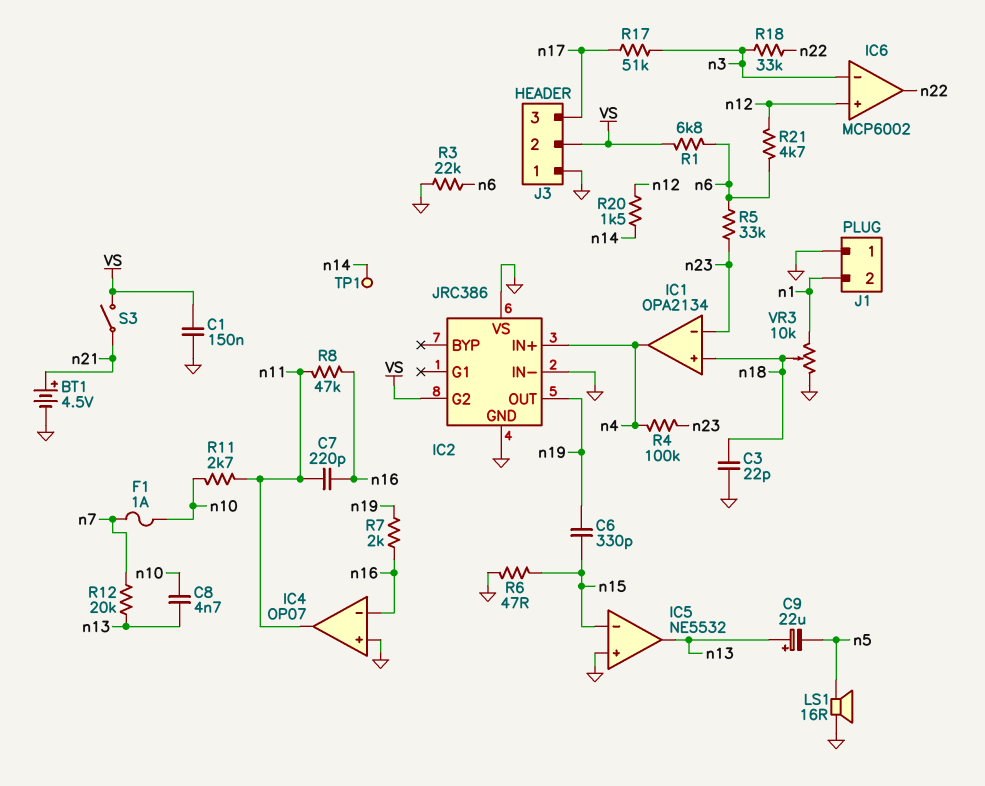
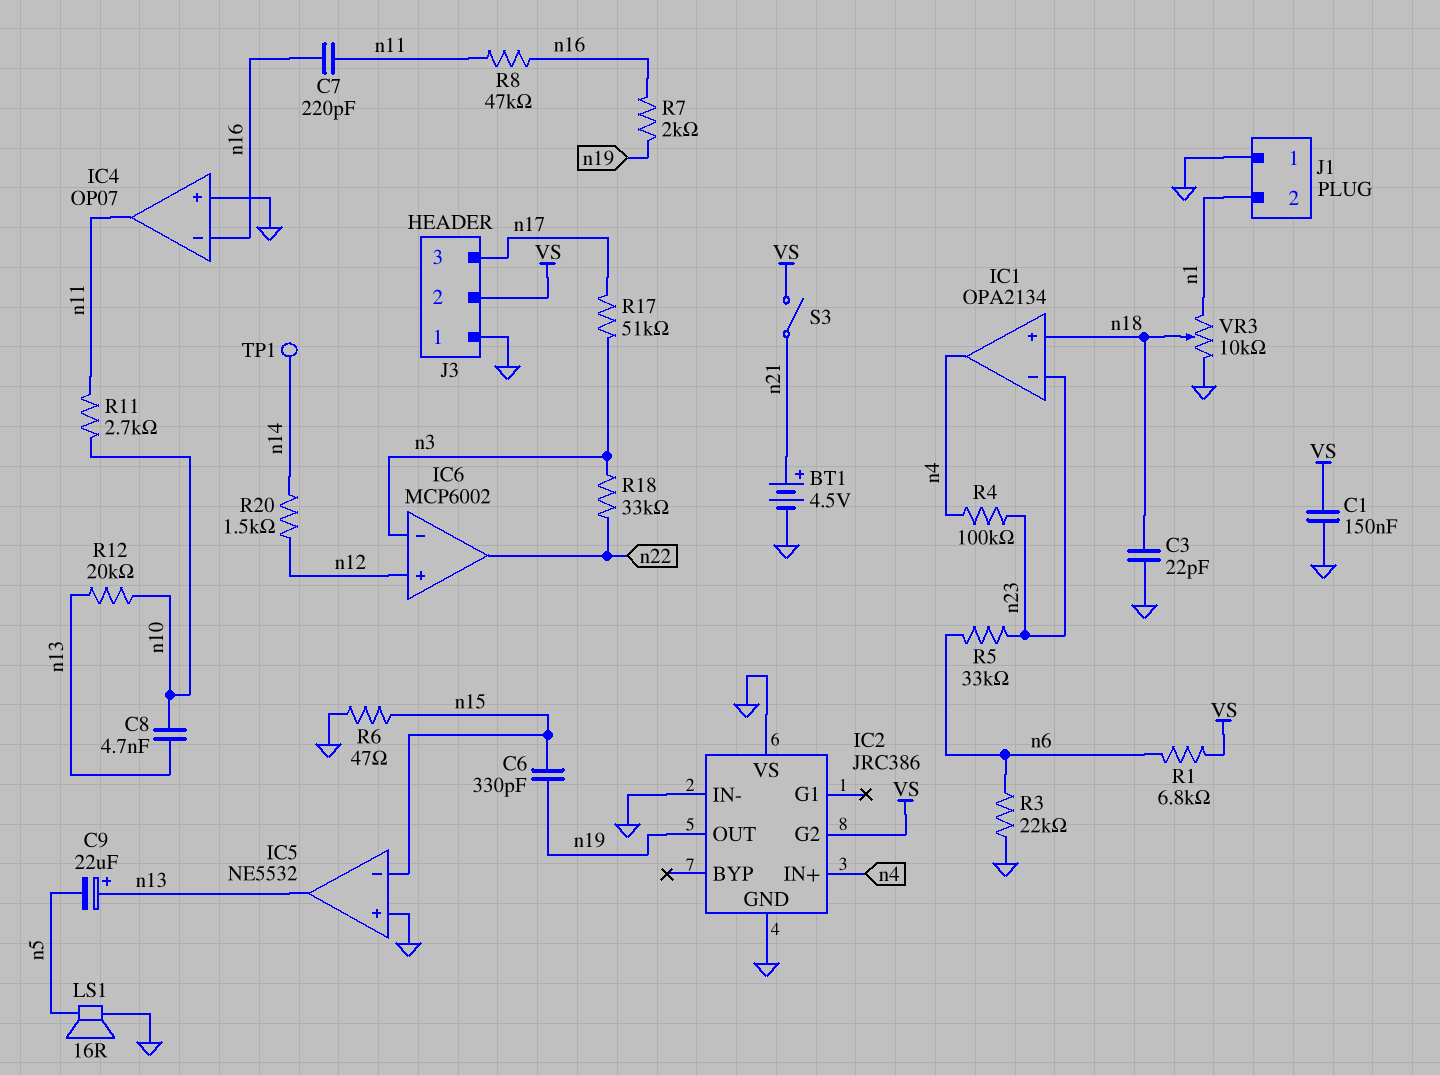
F1: 1A (n7, n10) -> none
R12: 20k (n7, n13) -> 20k (n10, n13)
R21: 4.7k (n6, n12) -> none

